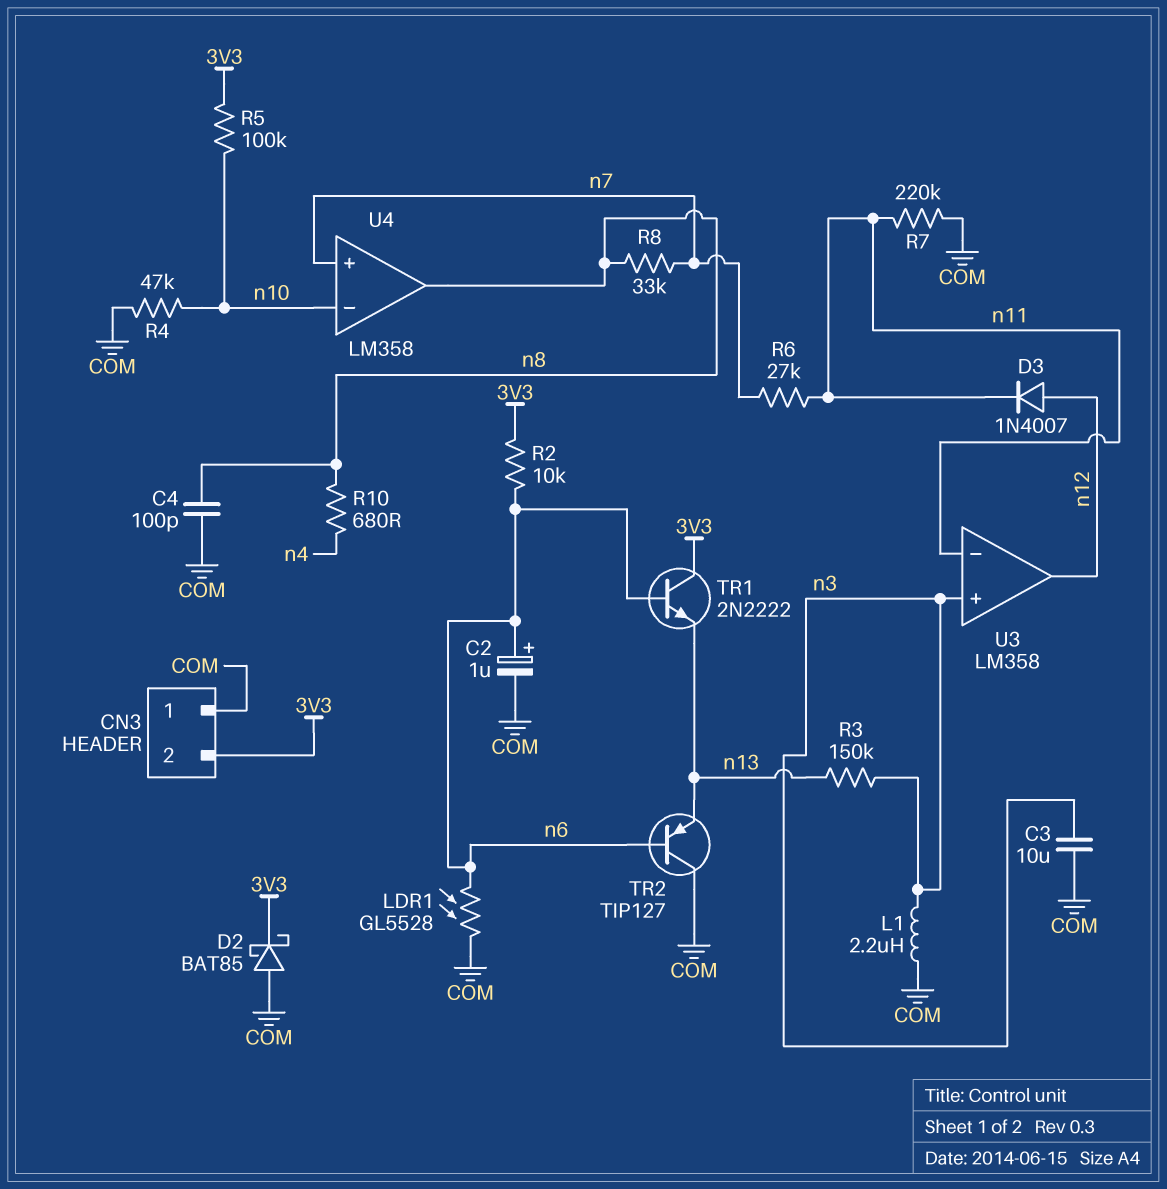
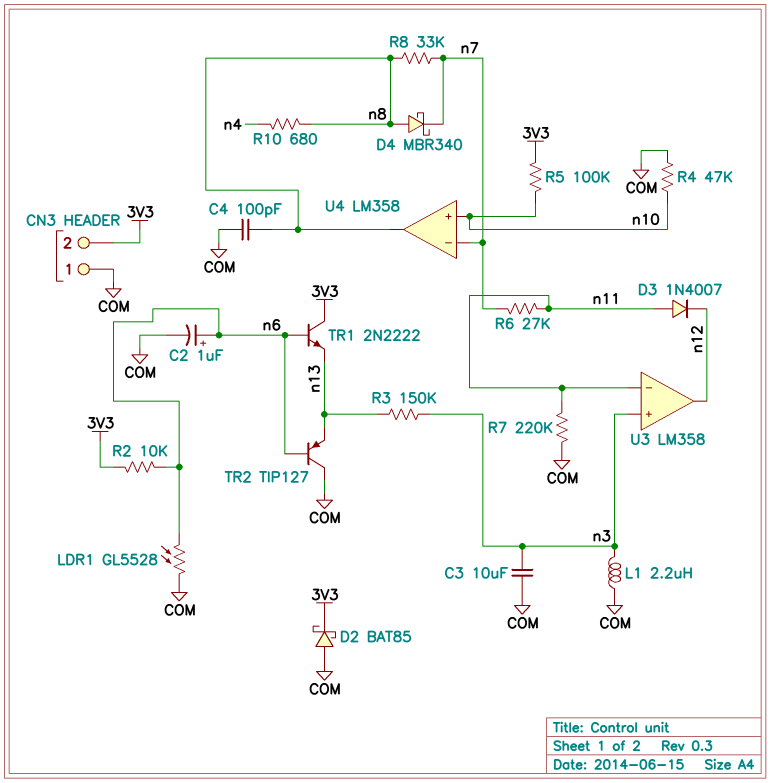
D3: diode 1N4007 (A n12, K n11) -> diode 1N4007 (A n11, K n12)
D4: none -> schottky MBR340 (A n8, K n7)
U4 pin in+: n7 -> n10
U4 pin in-: n10 -> n7

